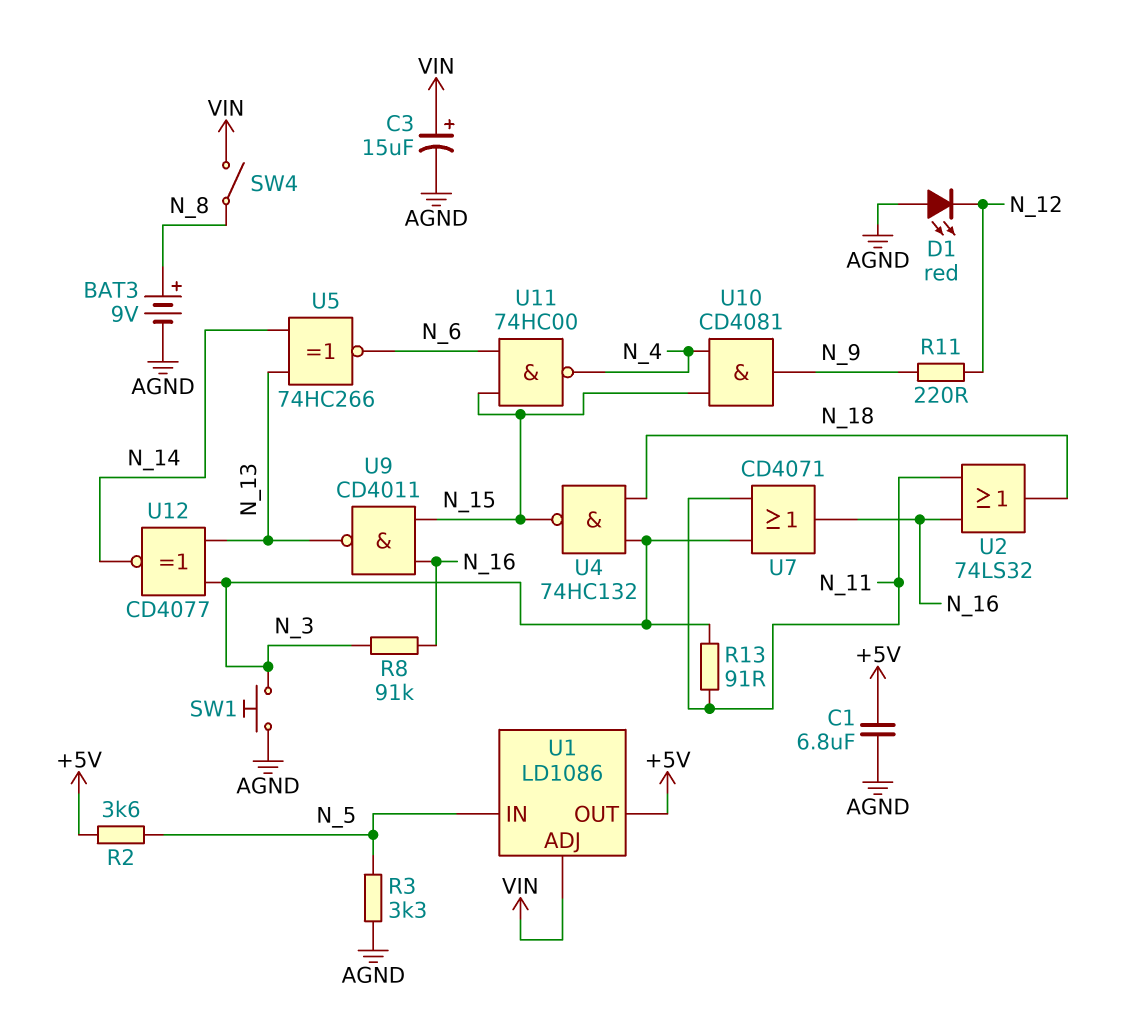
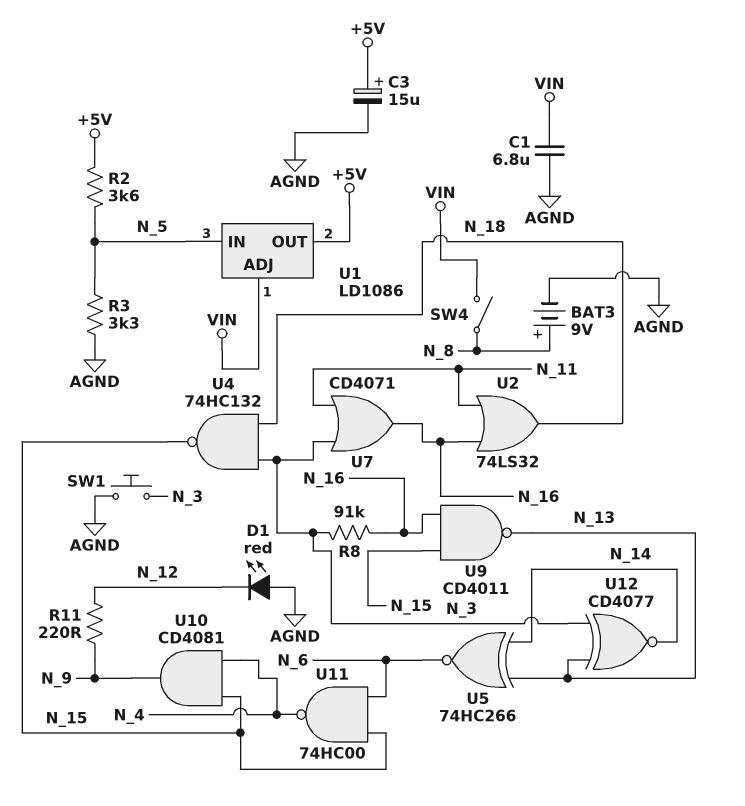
C1: 6.8uF (+5V, AGND) -> 6.8uF (AGND, VIN)
C3: 15uF (plus VIN, minus AGND) -> 15uF (plus +5V, minus AGND)
R13: 91 (N_3, N_11) -> none

